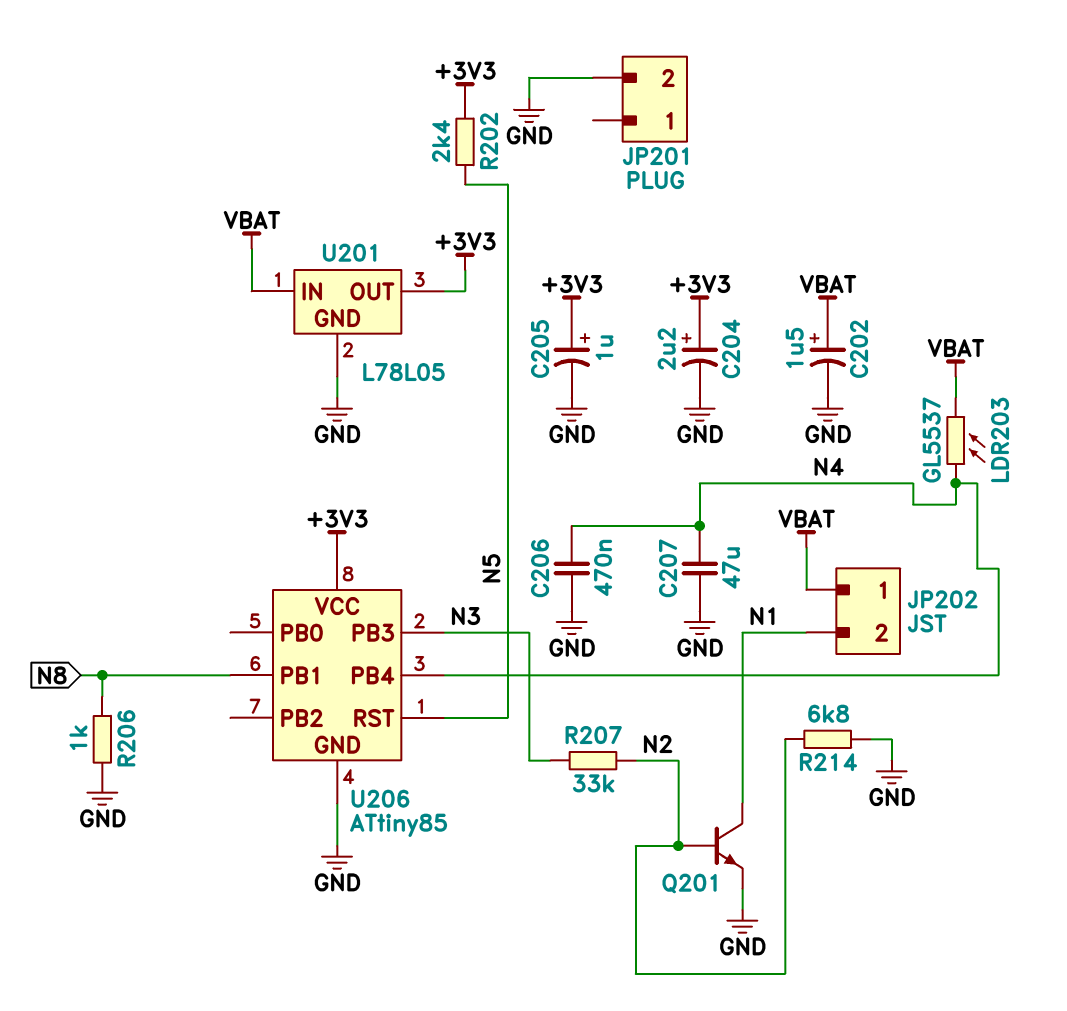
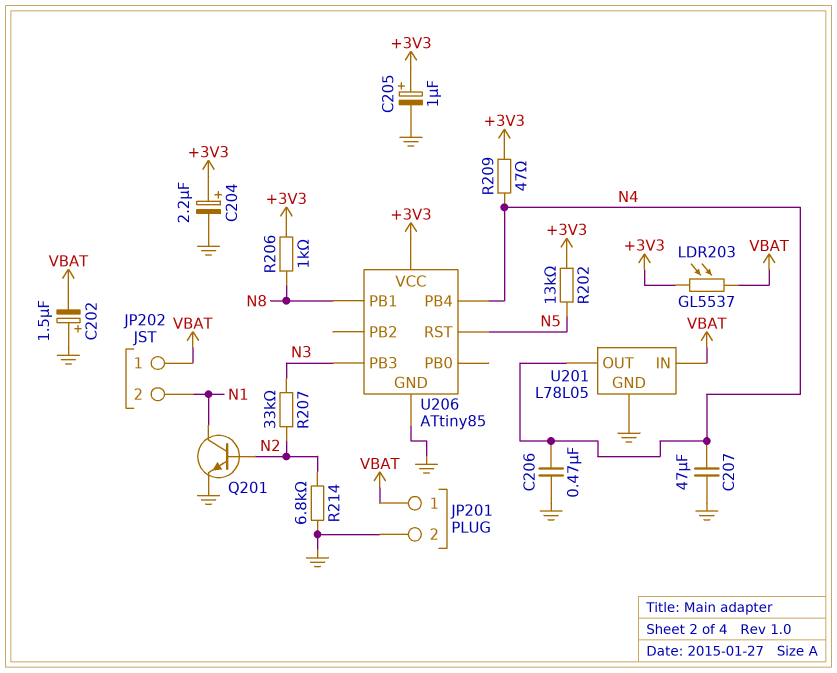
C202: 1.5uF (plus VBAT, minus GND) -> 1.5uF (plus GND, minus VBAT)
JP201 pin 1: none -> VBAT
LDR203: GL5537 (N4, VBAT) -> GL5537 (+3V3, VBAT)
R202: 2.4k (+3V3, N5) -> 13k (+3V3, N5)
R206: 1k (GND, N8) -> 1k (+3V3, N8)
R209: none -> 47 (+3V3, N4)
U201 pin OUT: +3V3 -> N4

